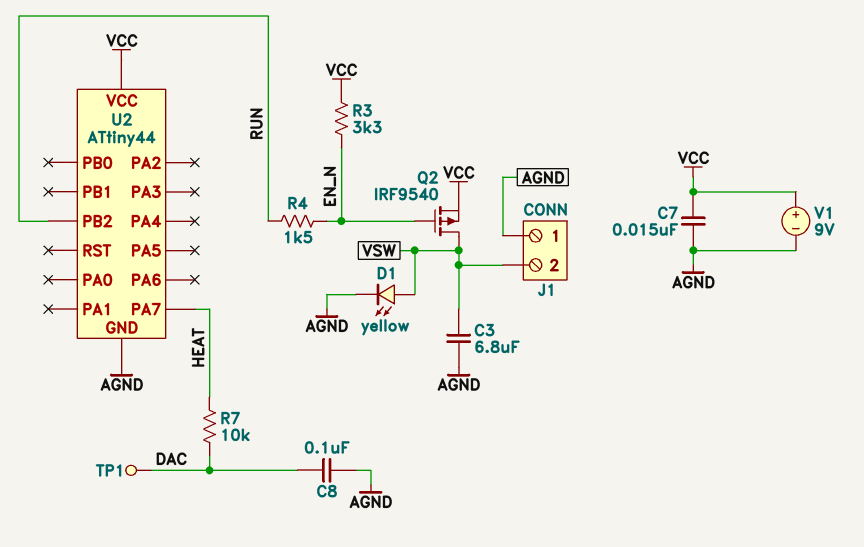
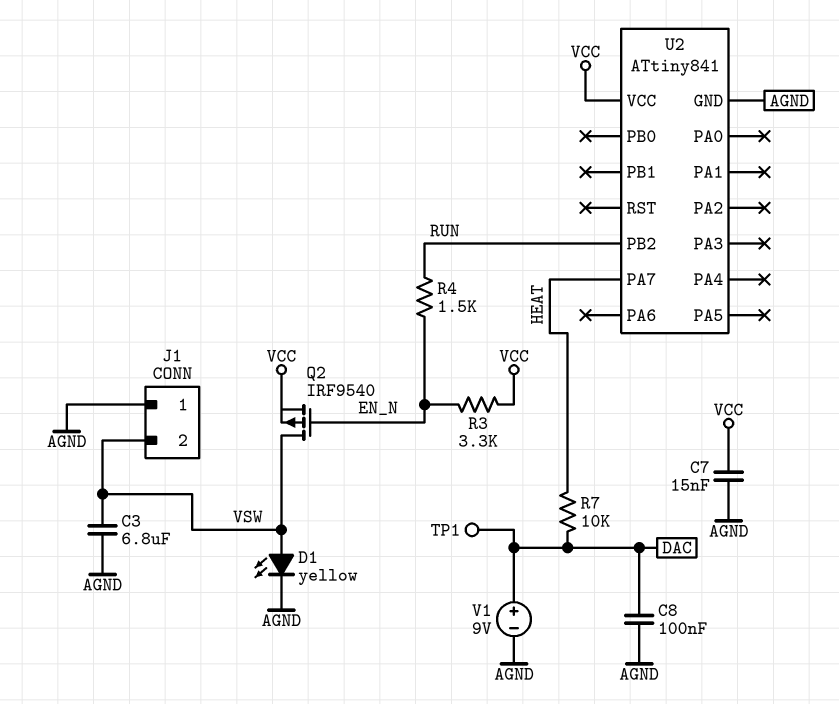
U2: ATtiny44 -> ATtiny841
V1: 9V (plus VCC, minus AGND) -> 9V (plus DAC, minus AGND)

